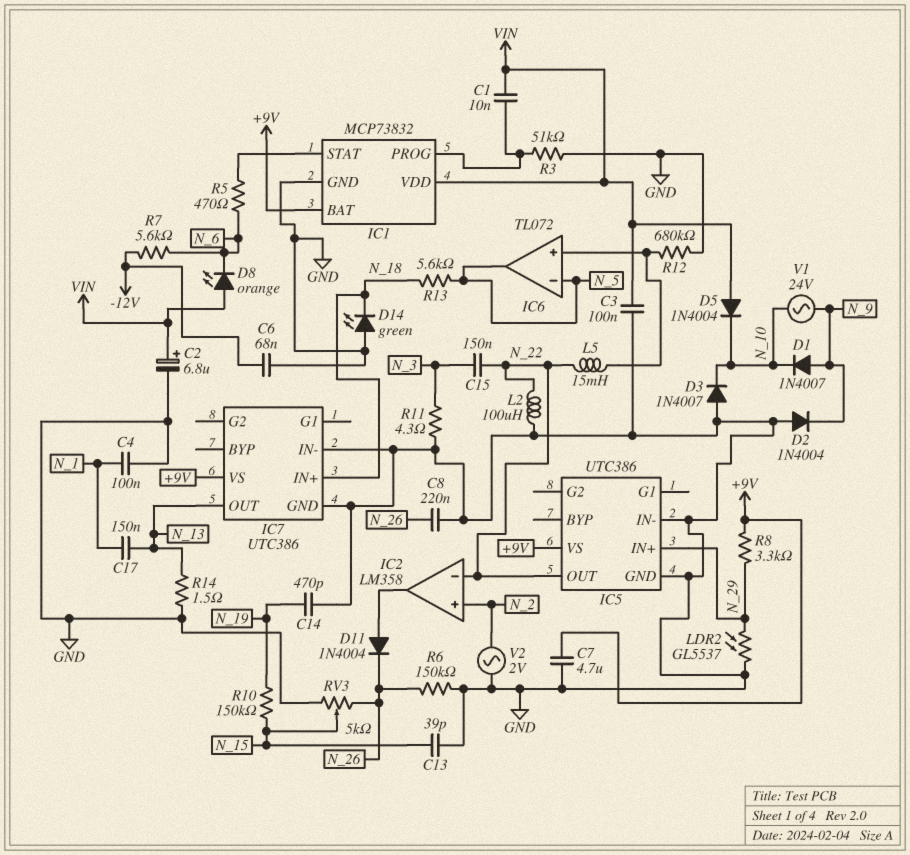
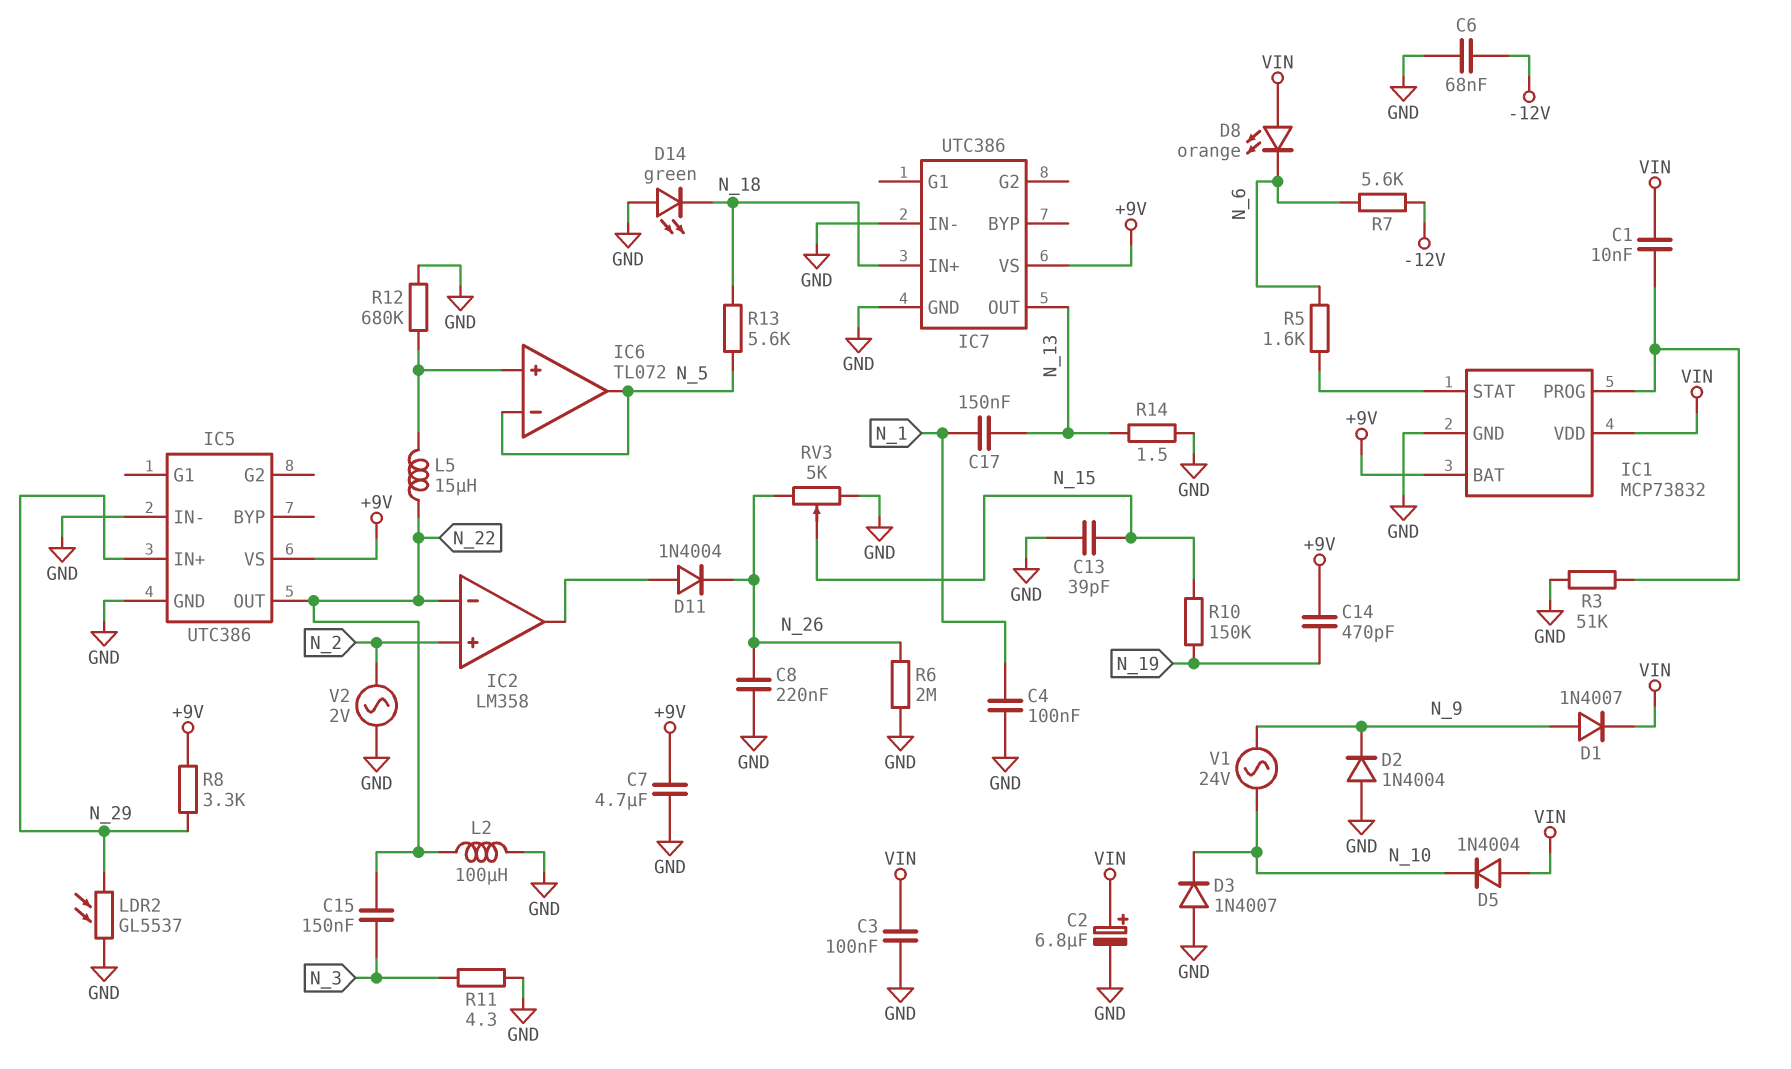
C14: 470pF (GND, N_19) -> 470pF (+9V, N_19)
D1: diode 1N4007 (A N_9, K N_10) -> diode 1N4007 (A N_9, K VIN)
L5: 15mH (IC6/in+, N_22) -> 15uH (IC6/in+, N_22)
R5: 470 (IC1/STAT, N_6) -> 1.6k (IC1/STAT, N_6)
R6: 150k (GND, N_26) -> 2M (GND, N_26)

